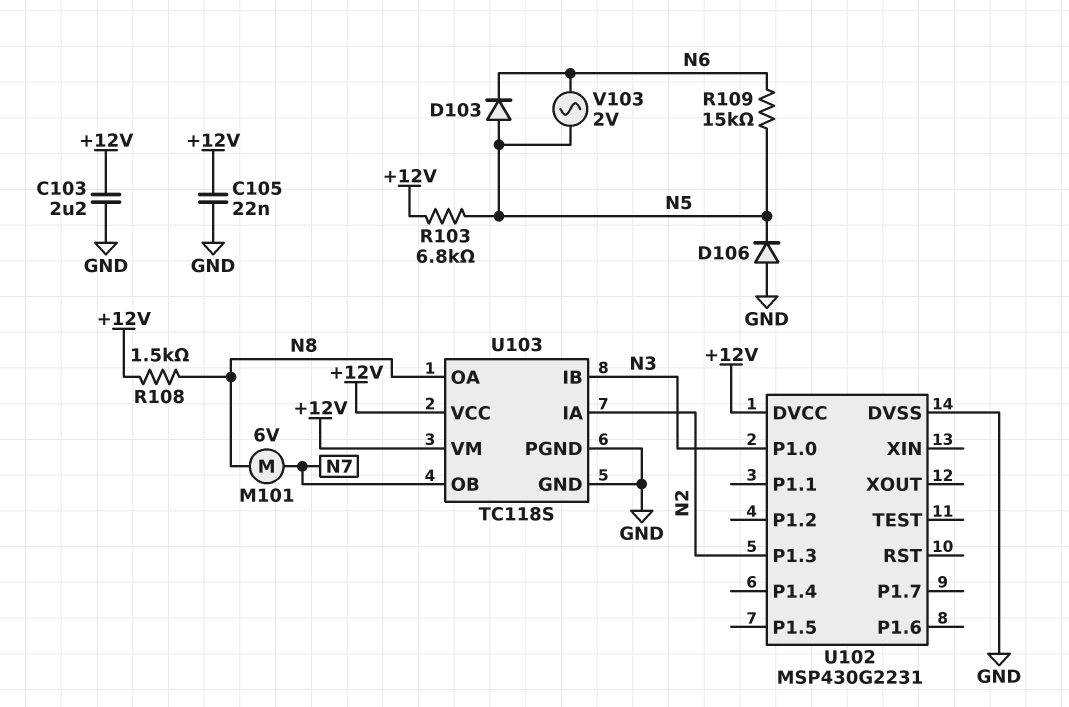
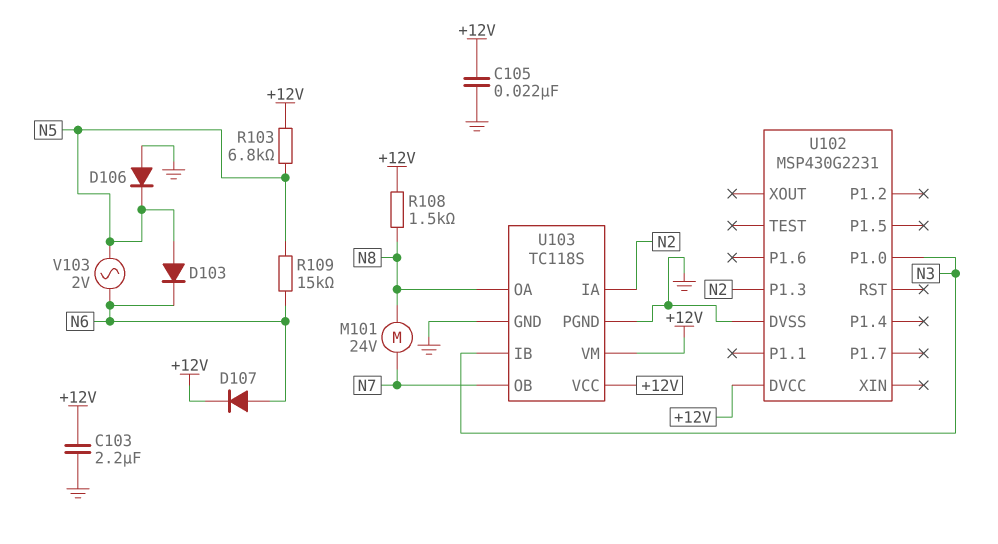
D107: none -> diode (A N6, K +12V)
M101: motor 6V (N7, N8) -> motor 24V (N7, N8)

